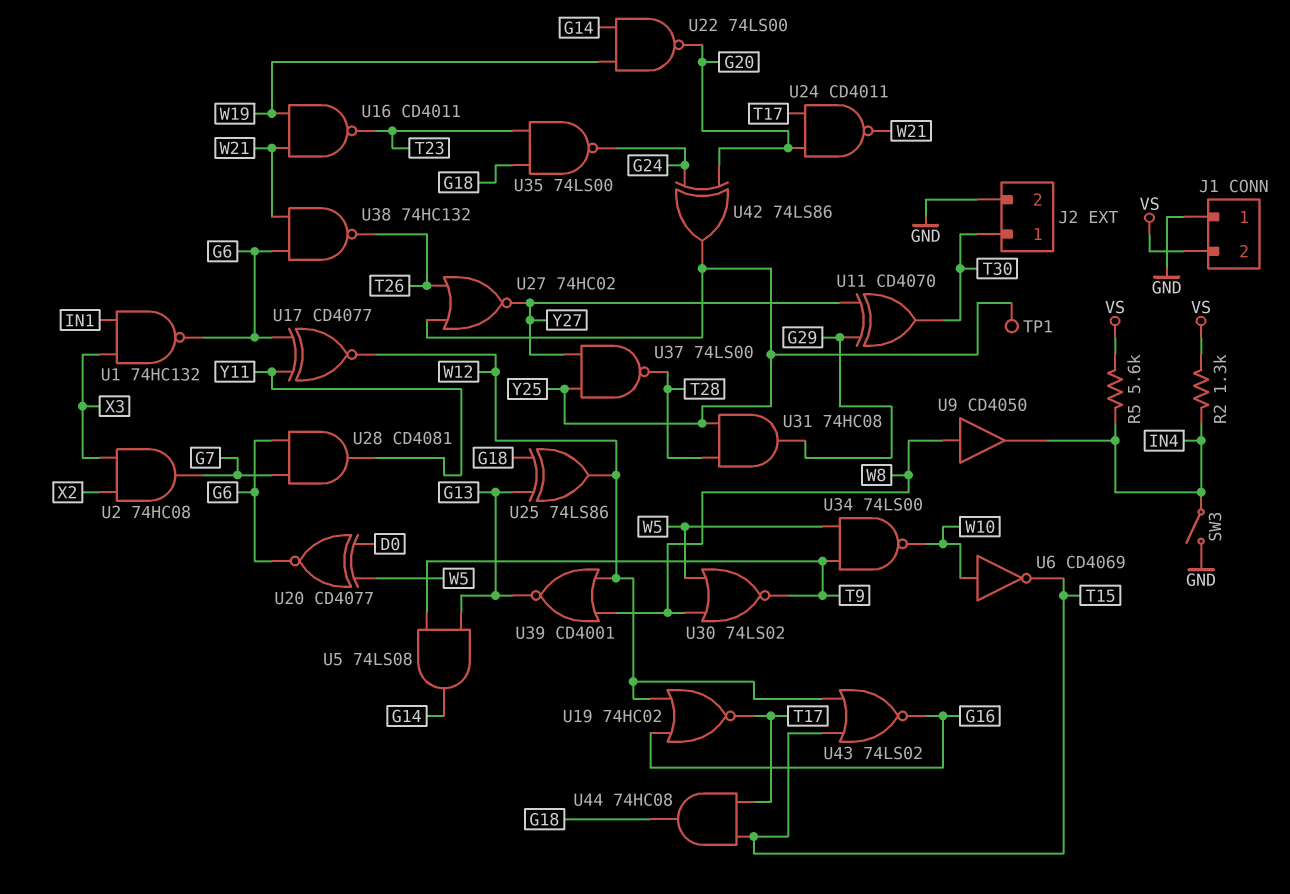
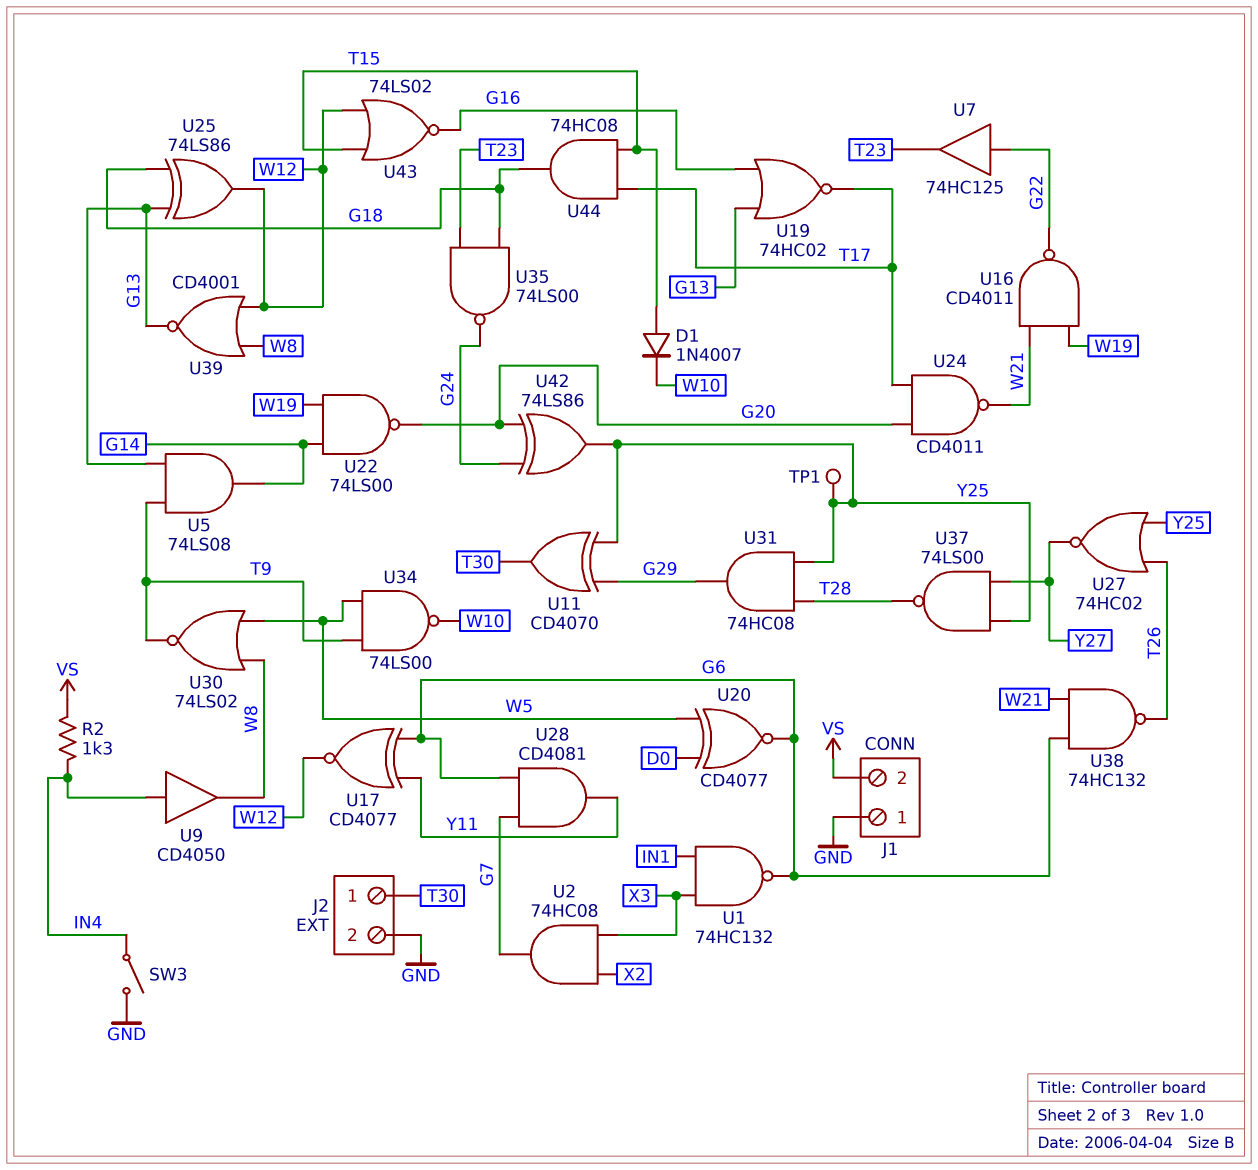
D1: none -> diode 1N4007 (A T15, K W10)
R5: 5.6k (IN4, VS) -> none
U6: NOT CD4069 (in W10, out T15) -> none
U7: none -> buffer 74HC125 (in G22, out T23)
U9: buffer CD4050 (in W8, out IN4) -> buffer CD4050 (in IN4, out W8)
U11: XOR CD4070 (in G29, in Y27, out T30) -> XOR CD4070 (in G29, in Y25, out T30)
U16: NAND CD4011 (in W19, in W21, out T23) -> NAND CD4011 (in W19, in W21, out G22)
U19: NOR 74HC02 (in G16, in W12, out T17) -> NOR 74HC02 (in G13, in G16, out T17)

